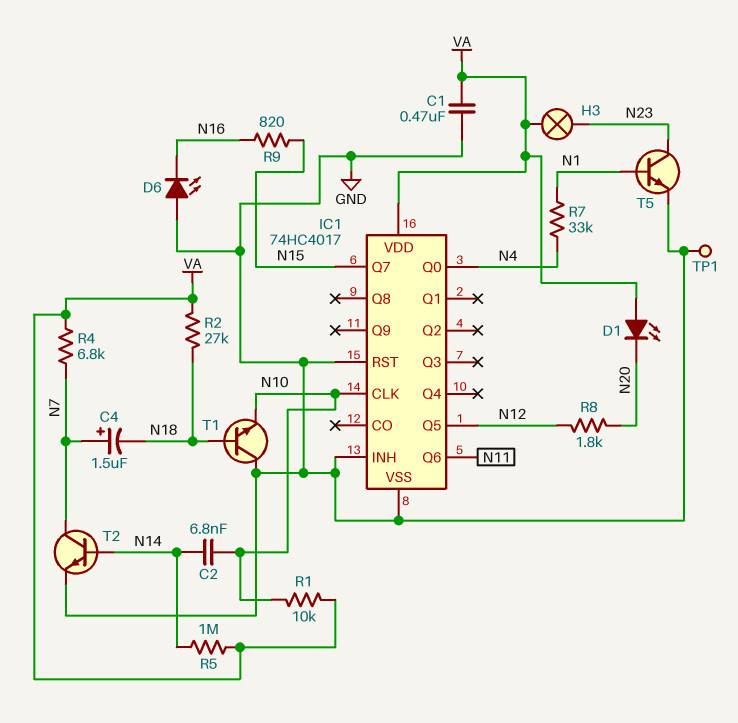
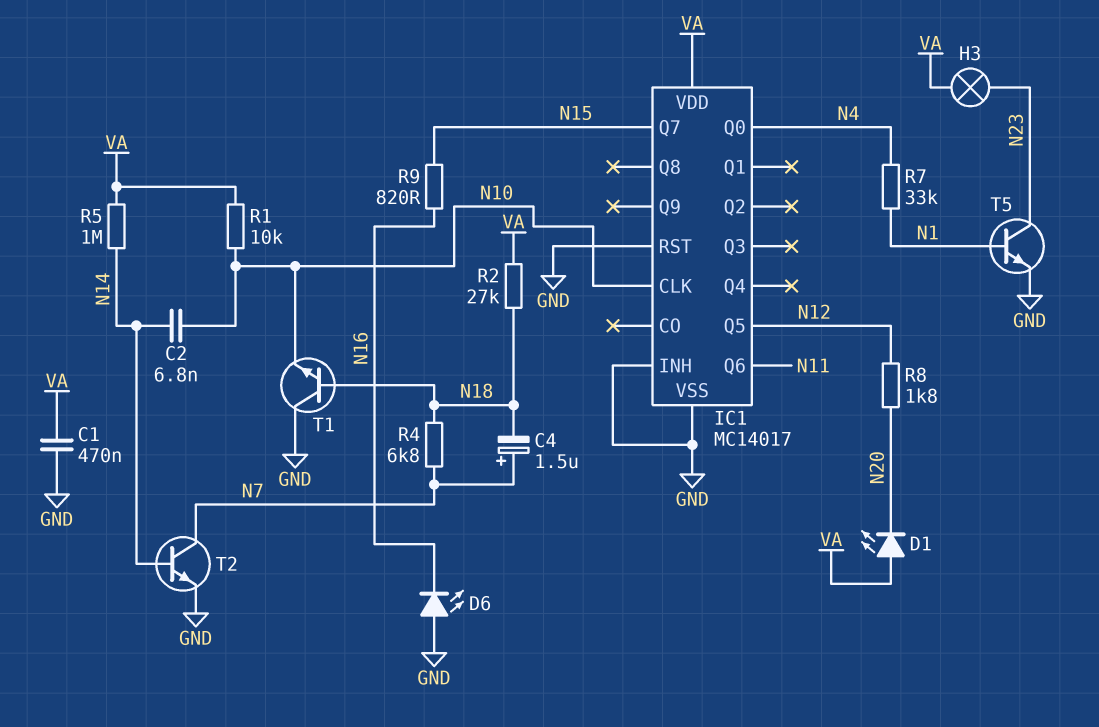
IC1: 74HC4017 -> MC14017
R4: 6.8k (N7, VA) -> 6.8k (N7, N18)
TP1: test point (GND) -> none

